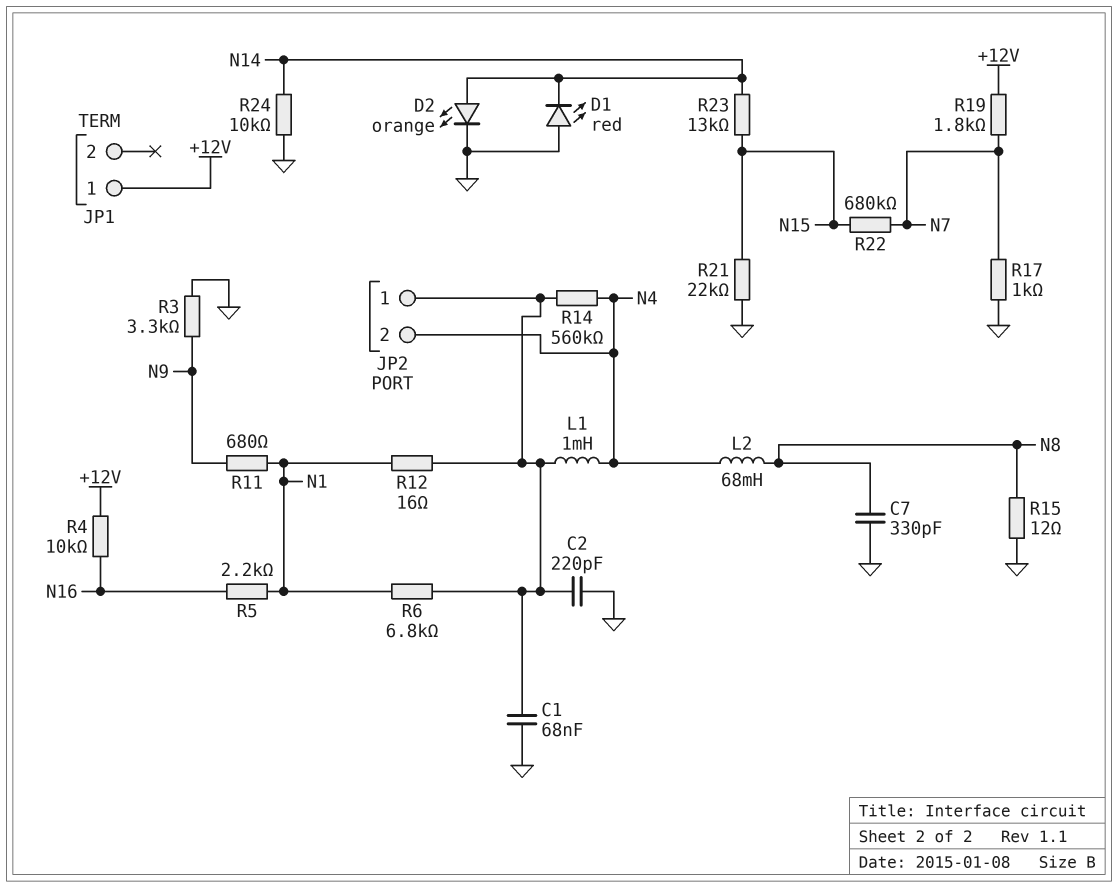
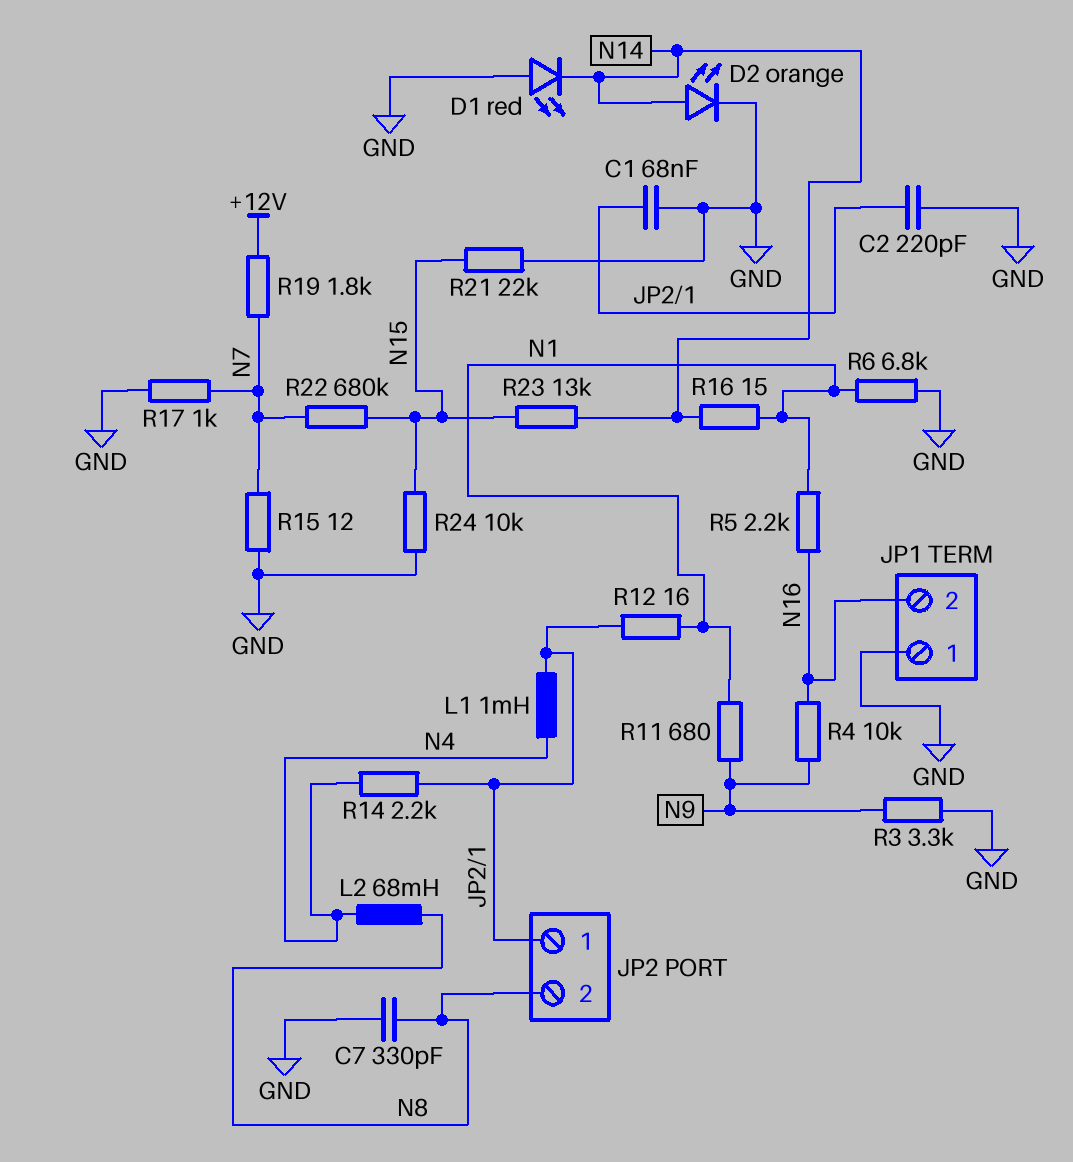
JP1 pin 1: +12V -> GND
JP1 pin 2: none -> N16
JP2 pin 2: N4 -> N8
R4: 10k (+12V, N16) -> 10k (N9, N16)
R6: 6.8k (JP2/1, N1) -> 6.8k (GND, N1)
R14: 560k (JP2/1, N4) -> 2.2k (JP2/1, N4)
R15: 12 (GND, N8) -> 12 (GND, N7)
R16: none -> 15 (N1, N14)
R24: 10k (GND, N14) -> 10k (GND, N15)

